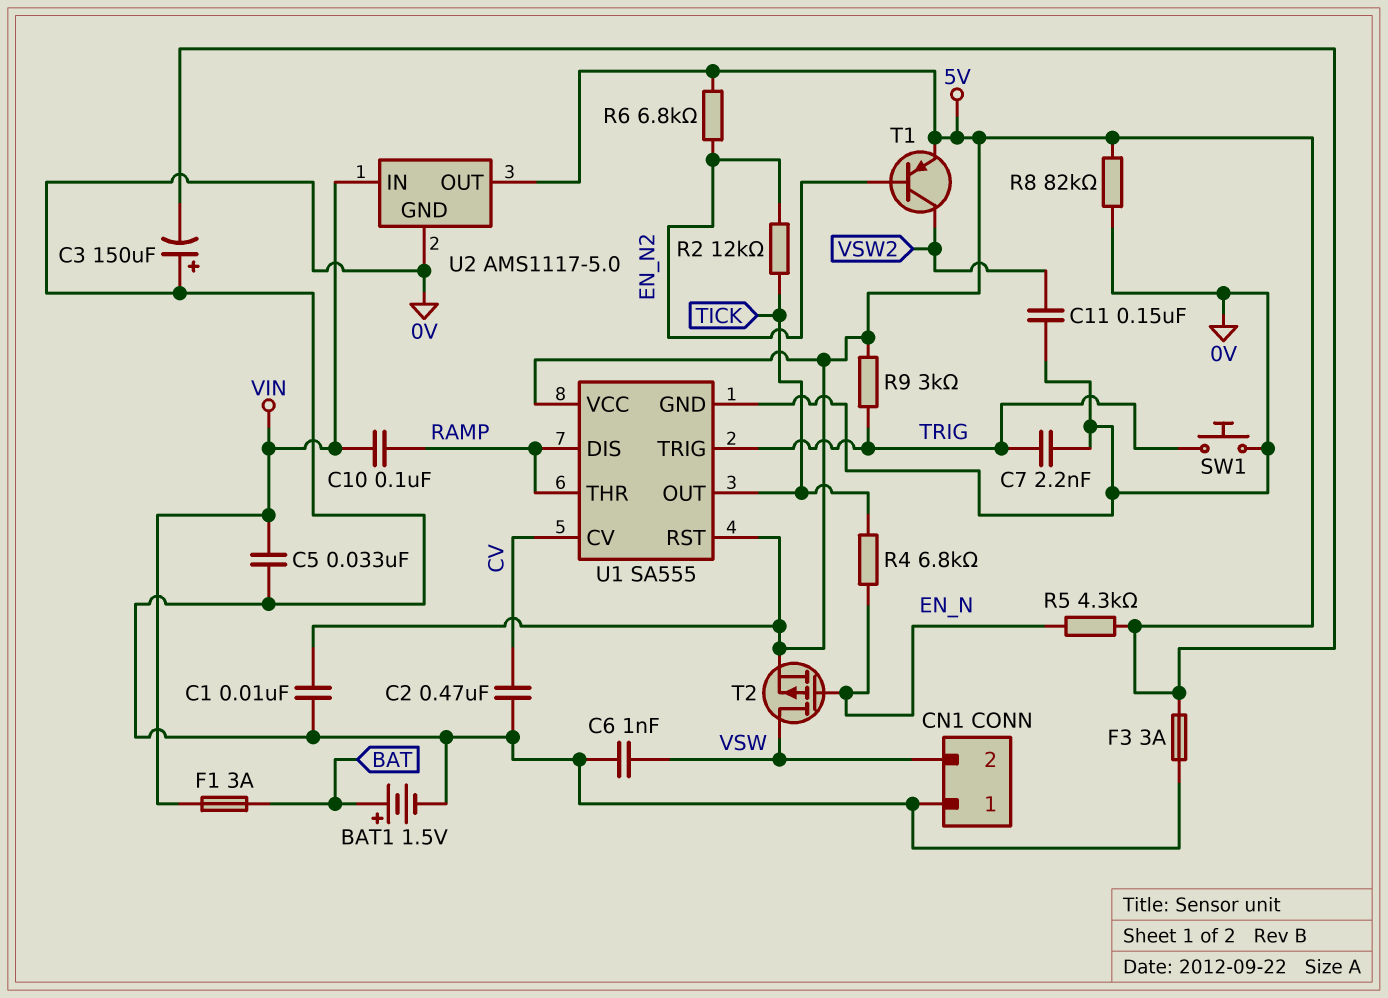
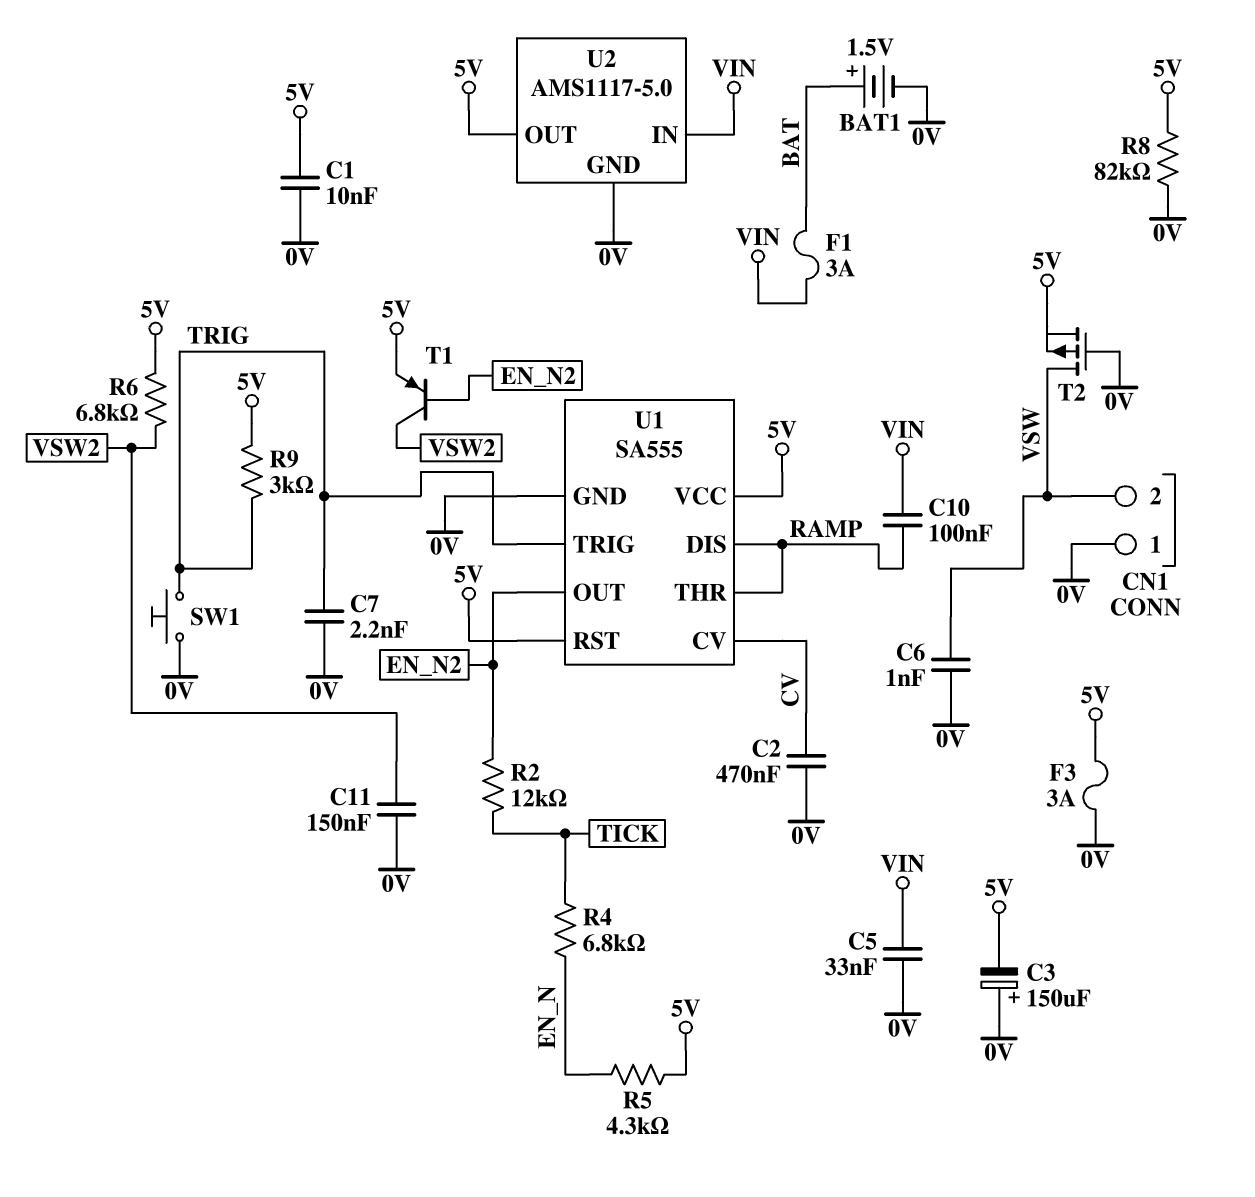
R6: 6.8k (5V, EN_N2) -> 6.8k (5V, VSW2)
T2: PMOS (G EN_N, D VSW, S 5V) -> PMOS (G 0V, D VSW, S 5V)
U1 pin OUT: TICK -> EN_N2

